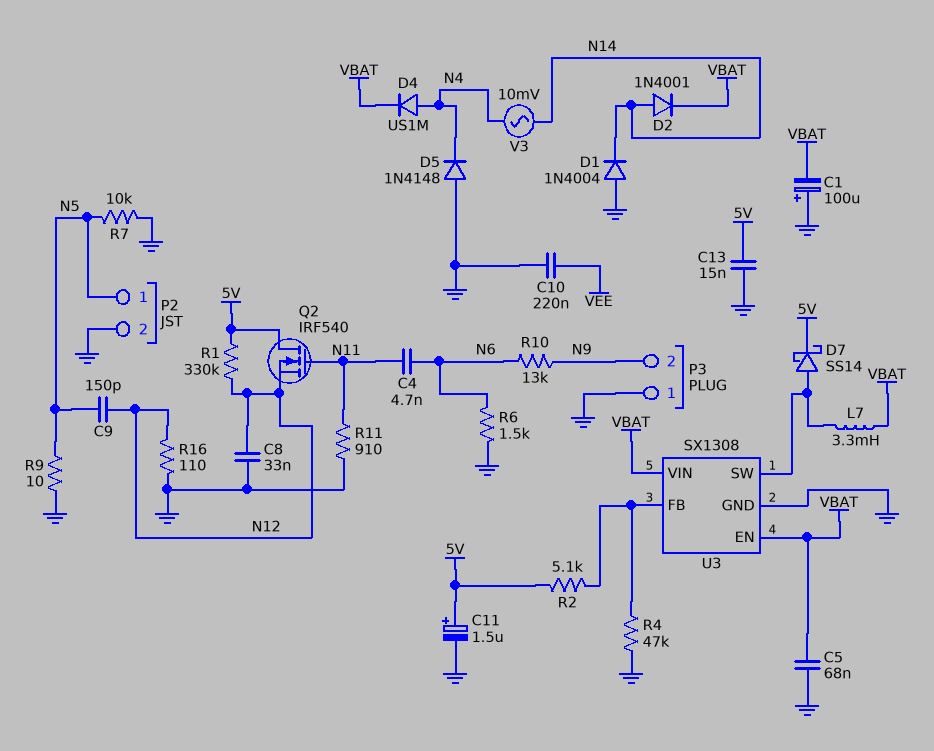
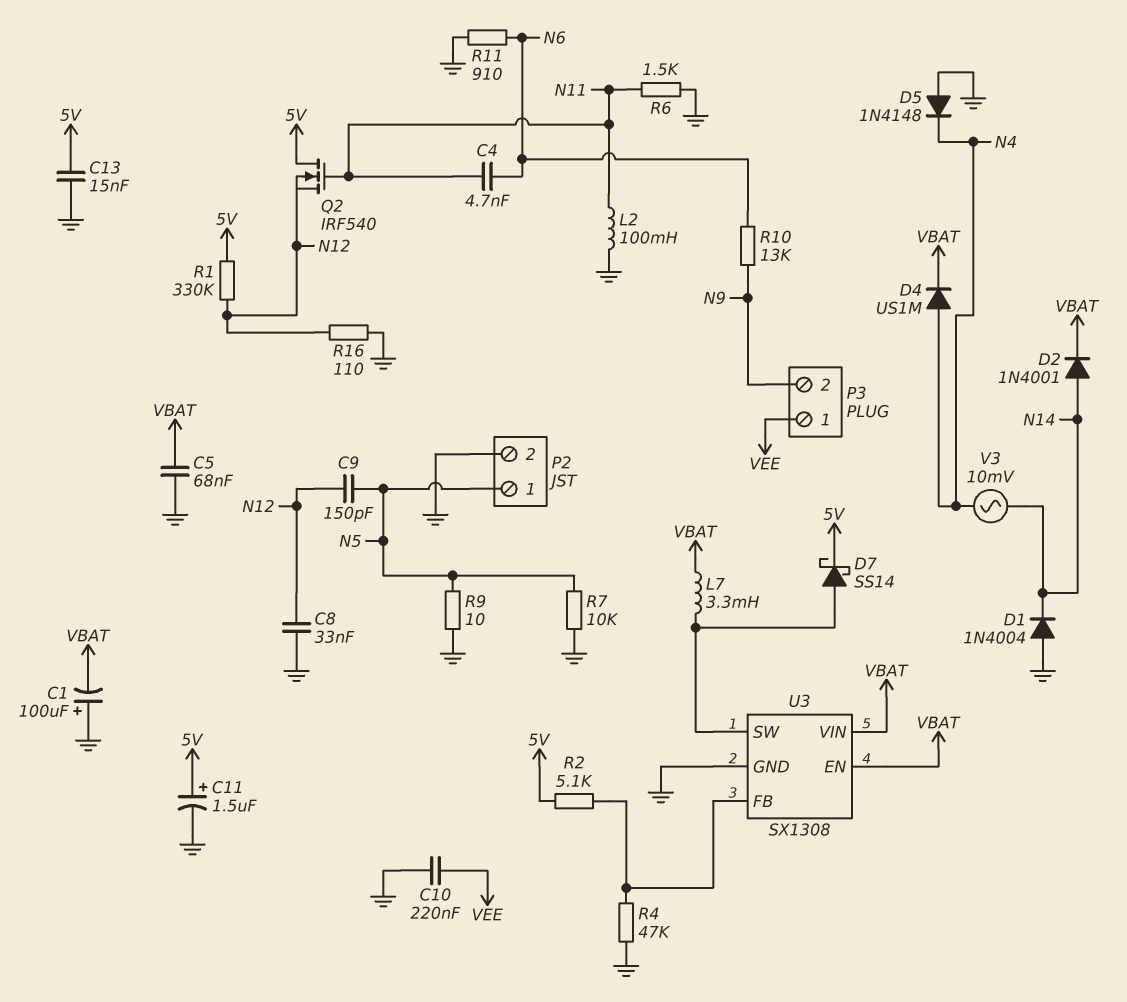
L2: none -> 100mH (GND, N11)
P3 pin 1: GND -> VEE
R6: 1.5k (GND, N6) -> 1.5k (GND, N11)
R11: 910 (GND, N11) -> 910 (GND, N6)

